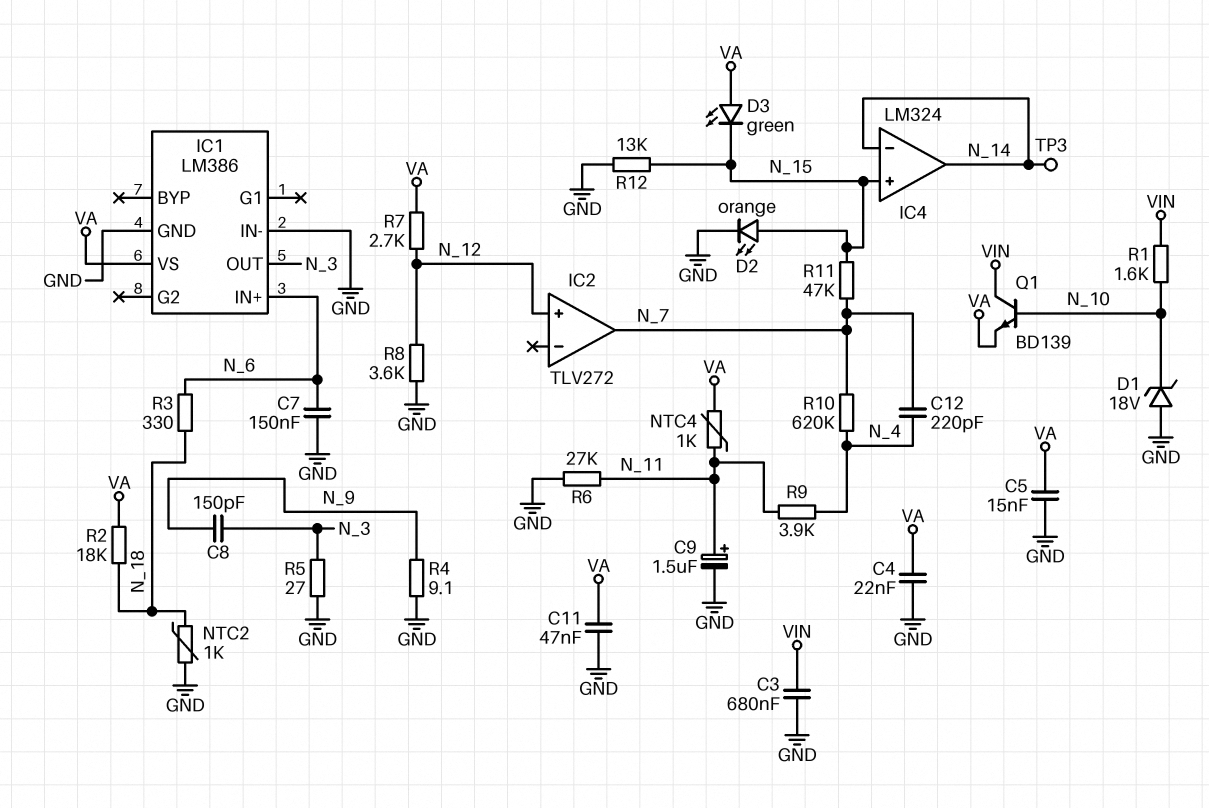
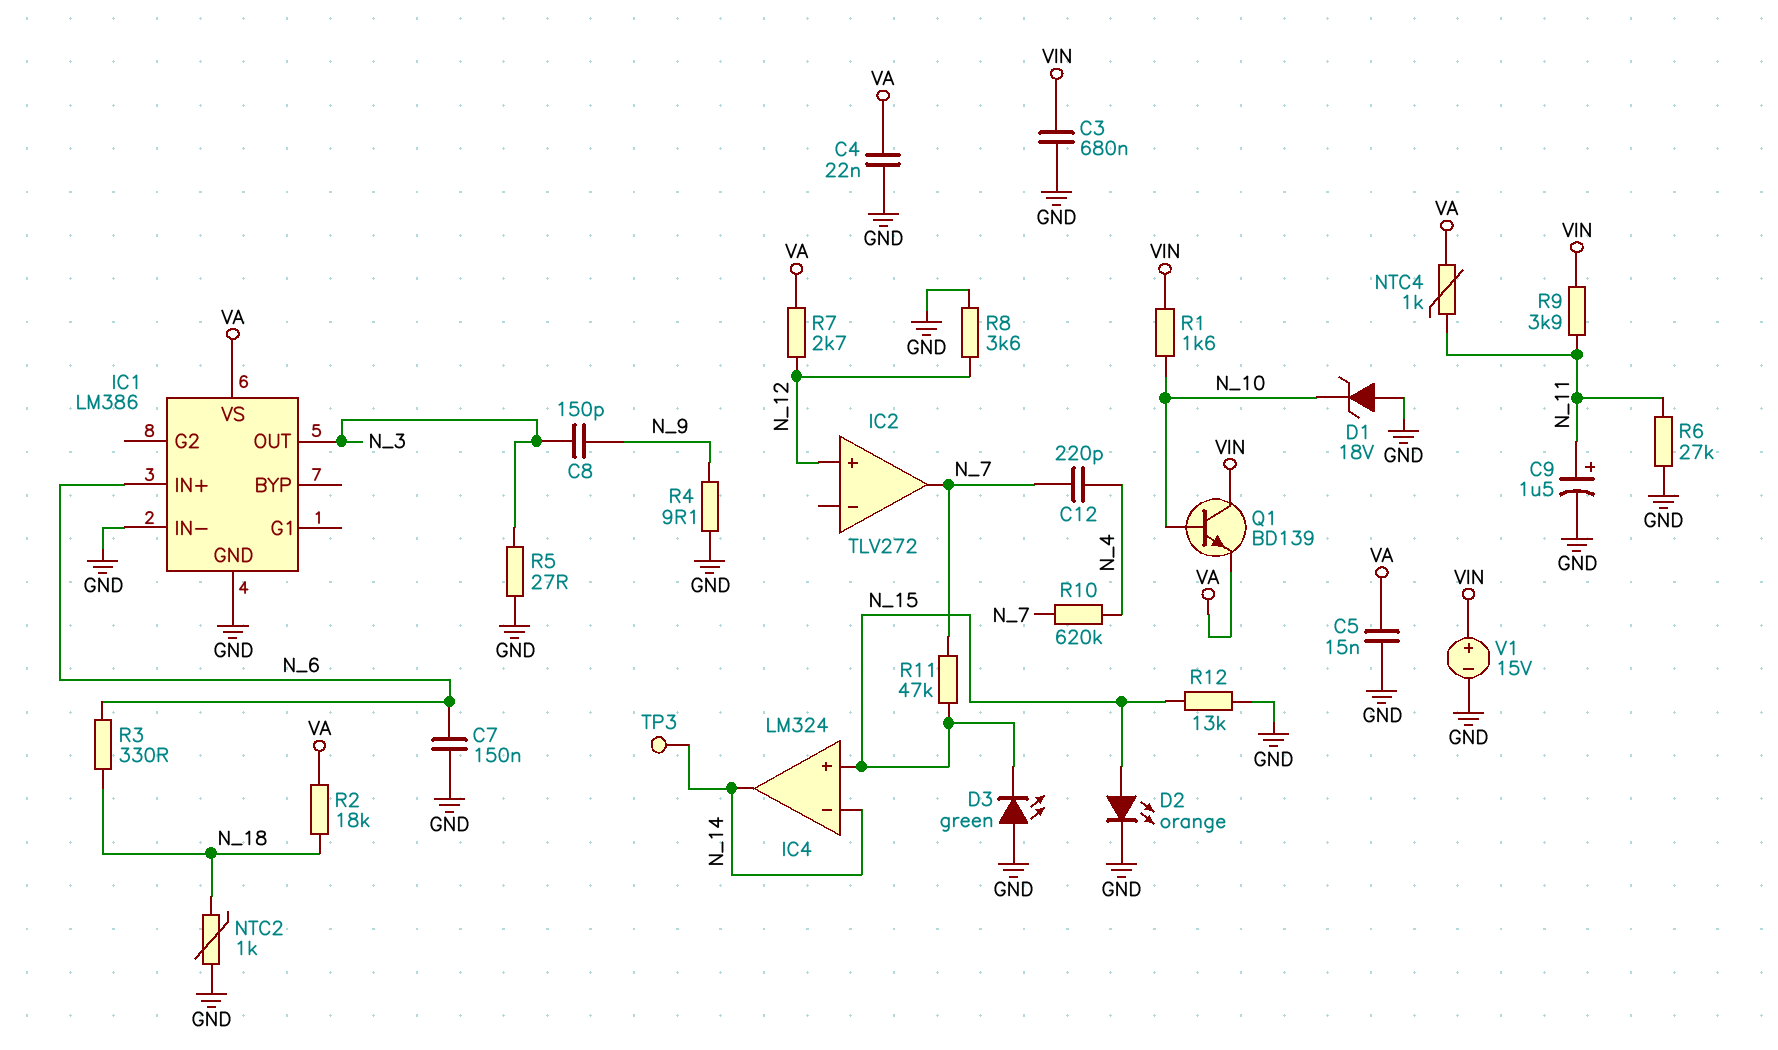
C11: 47nF (GND, VA) -> none
D3: LED green (A VA, K N_15) -> LED green (A GND, K N_15)
R9: 3.9k (N_4, N_11) -> 3.9k (N_11, VIN)
V1: none -> 15V (plus VIN, minus GND)

